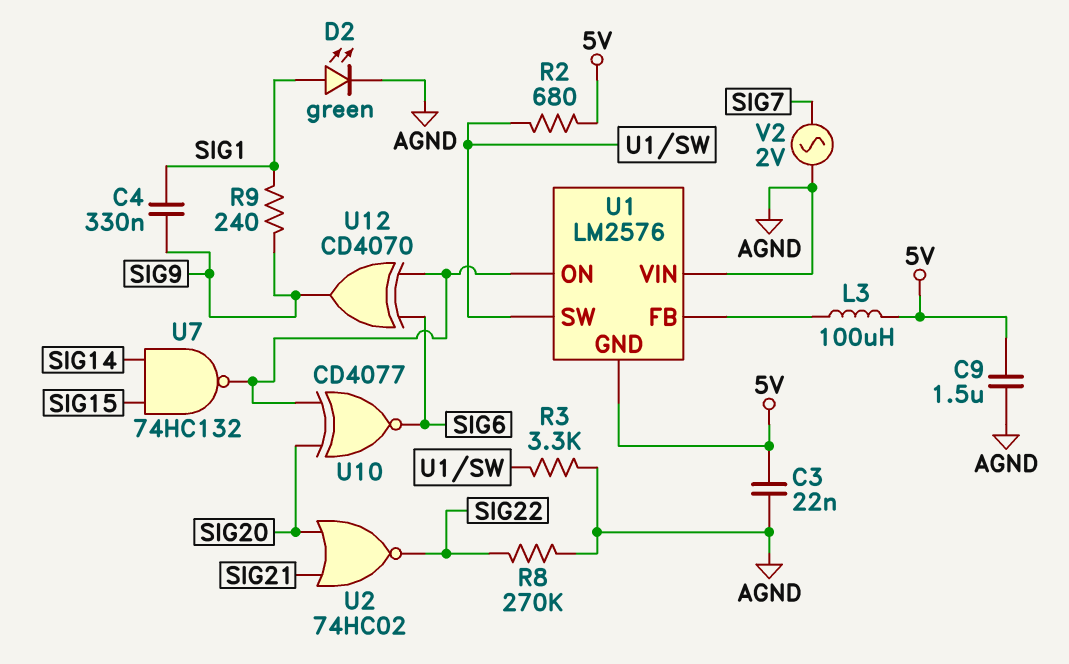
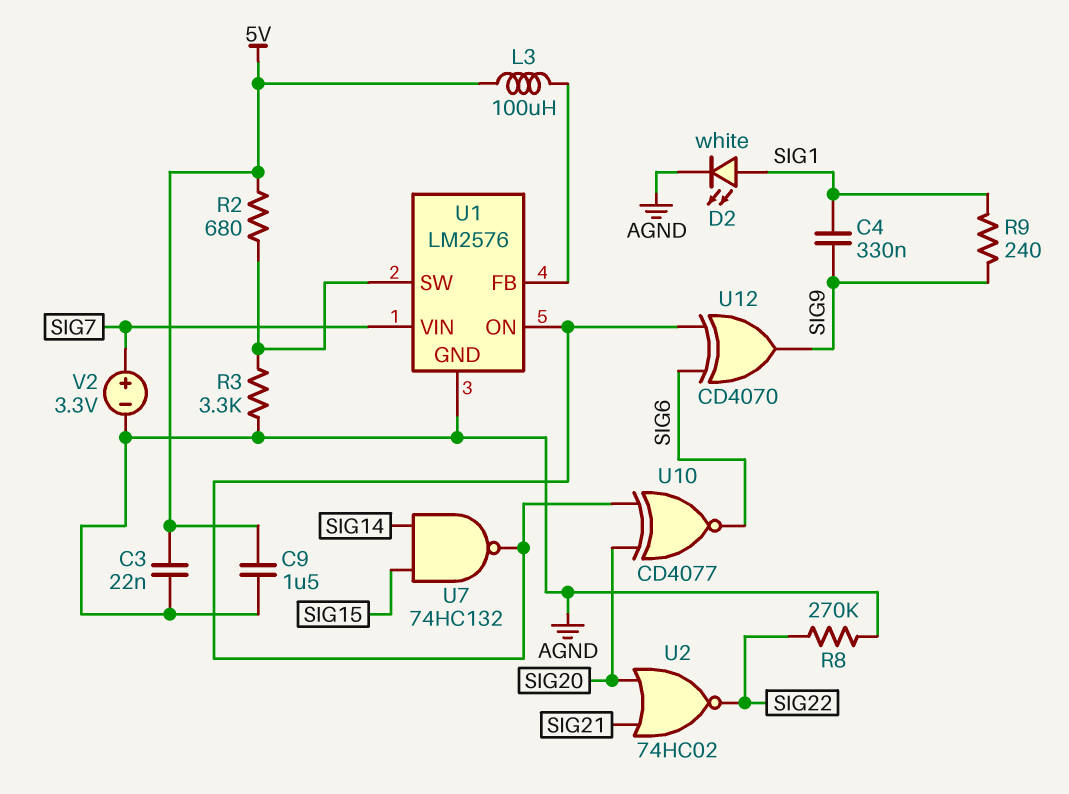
D2: LED green (A SIG1, K AGND) -> LED white (A SIG1, K AGND)
U1 pin GND: 5V -> AGND
U1 pin VIN: AGND -> SIG7
V2: AC 2V (AGND, SIG7) -> 3.3V (plus SIG7, minus AGND)

